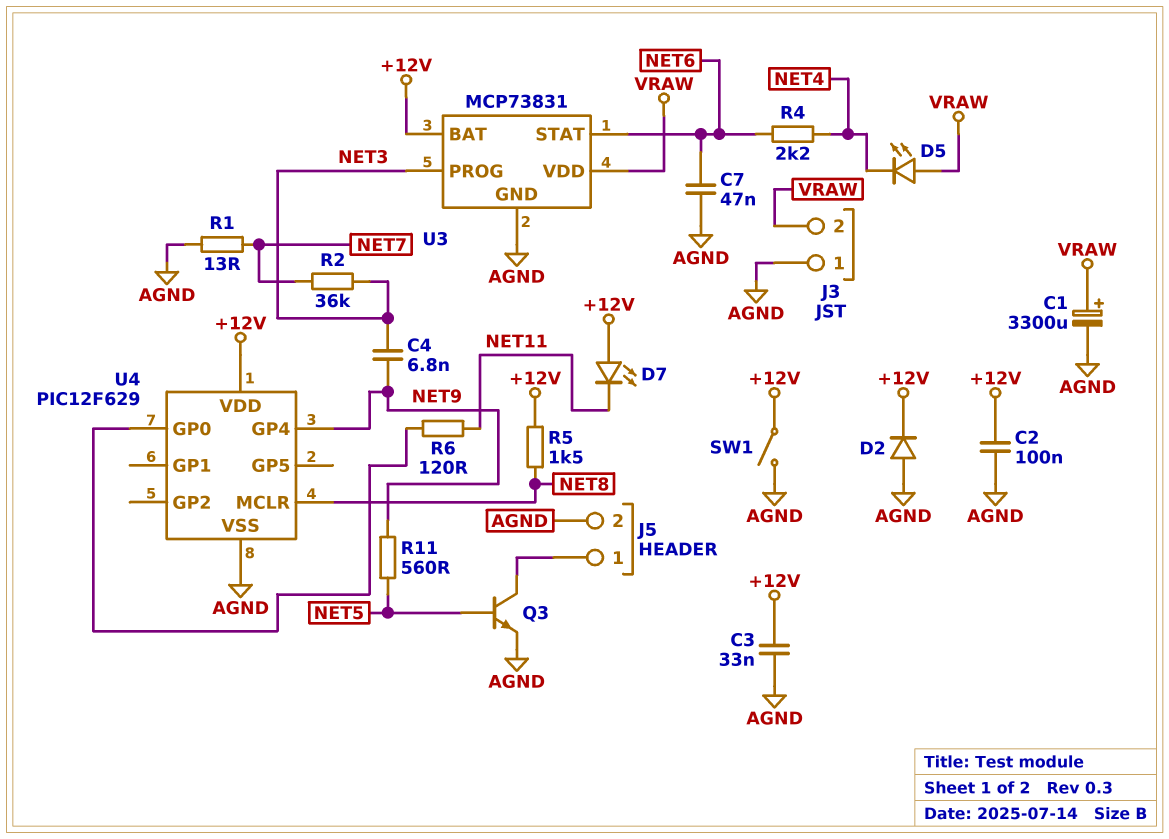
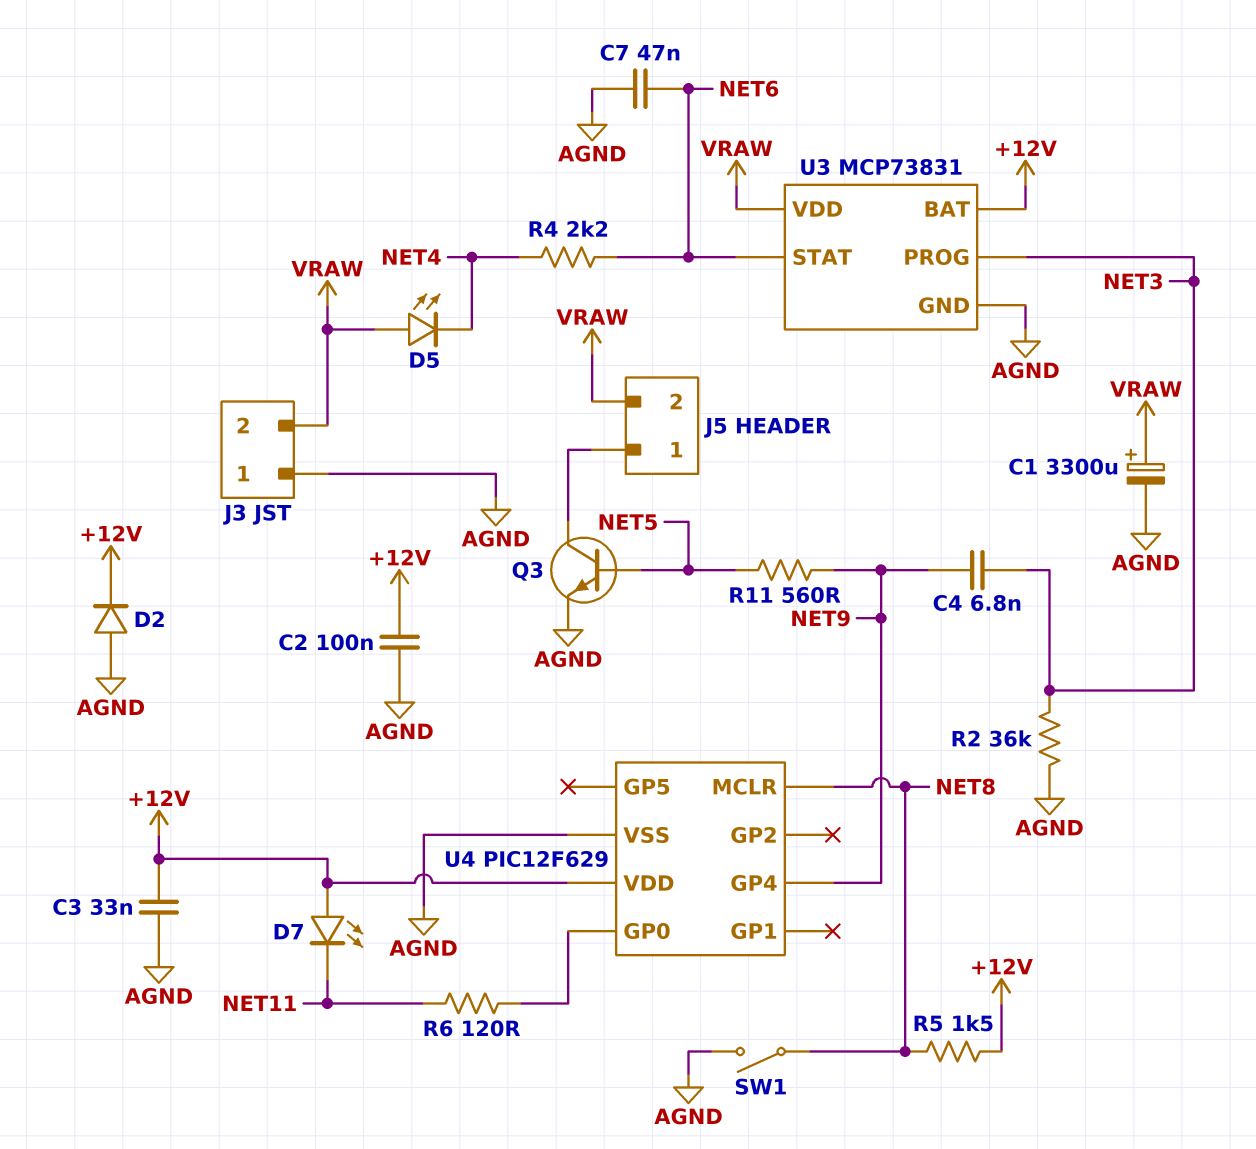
J5 pin 2: AGND -> VRAW
R1: 13 (AGND, NET7) -> none
R2: 36k (NET3, NET7) -> 36k (AGND, NET3)
SW1: switch (+12V, AGND) -> switch (AGND, NET8)

